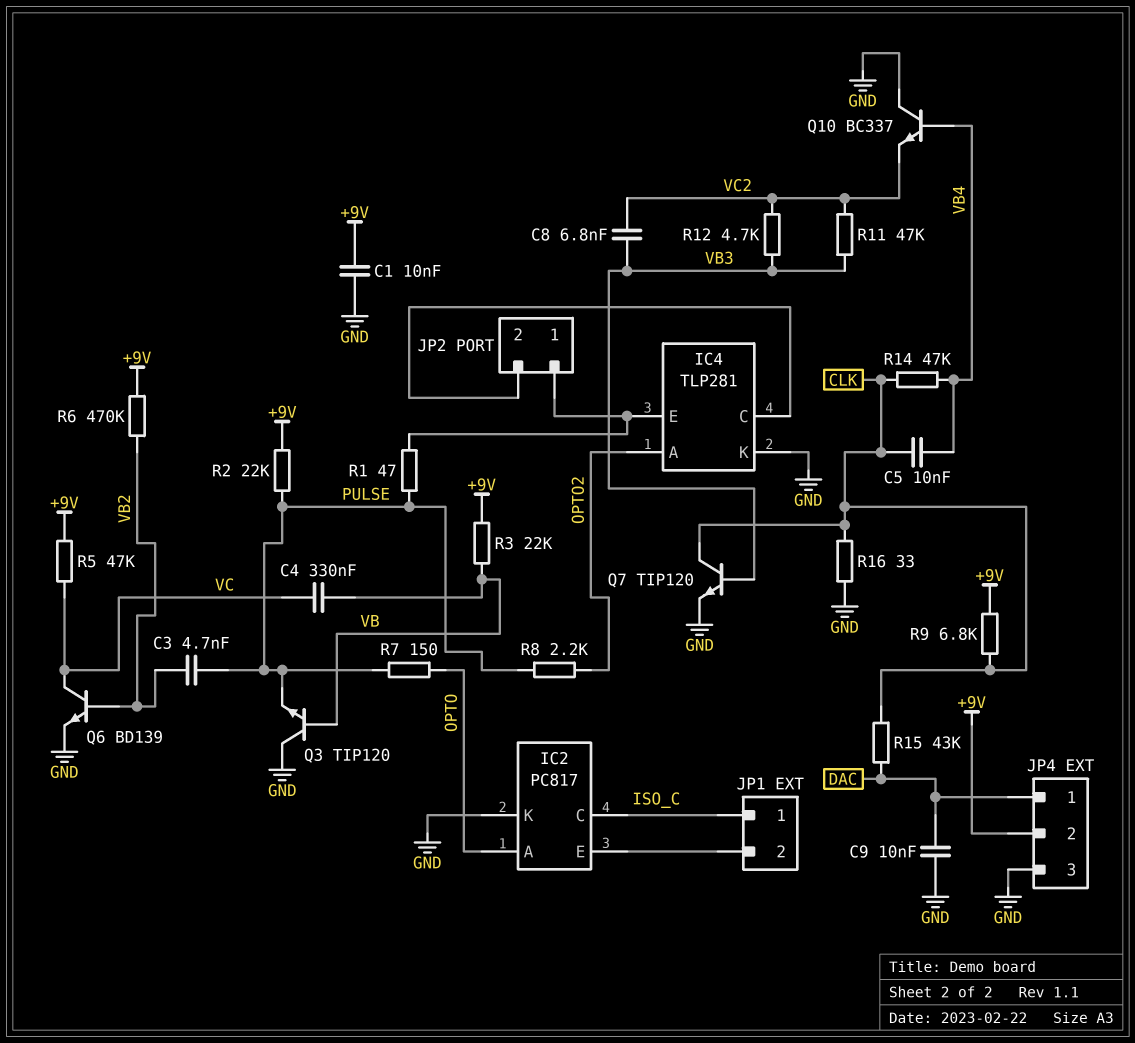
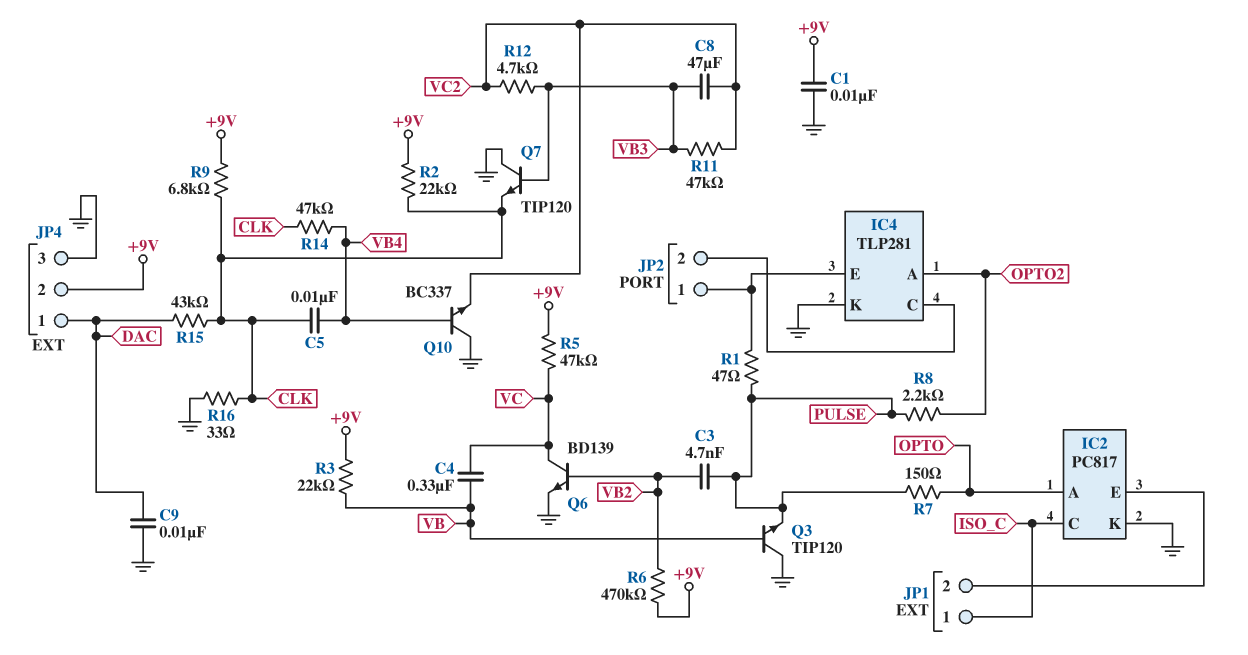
C8: 6.8nF (VB3, VC2) -> 47uF (VB3, VC2)
Q7: NPN TIP120 (B VB3, C CLK, E GND) -> NPN TIP120 (B VB3, C GND, E CLK)
R2: 22k (+9V, PULSE) -> 22k (+9V, CLK)

